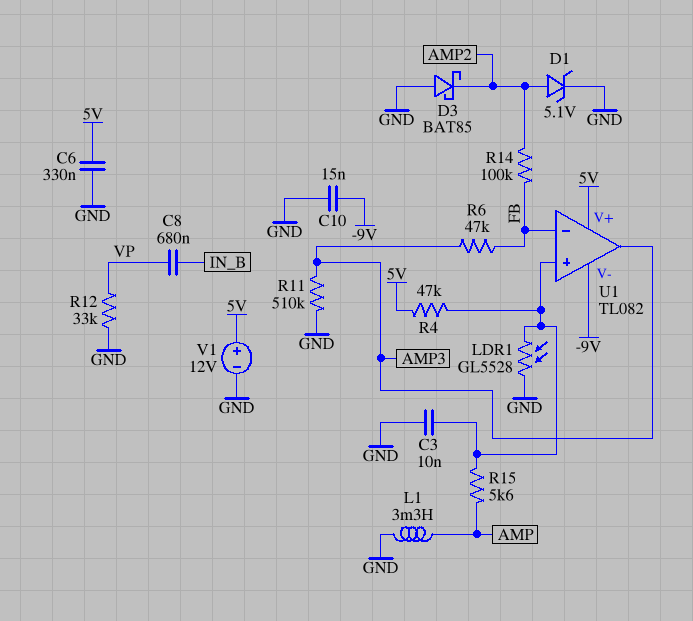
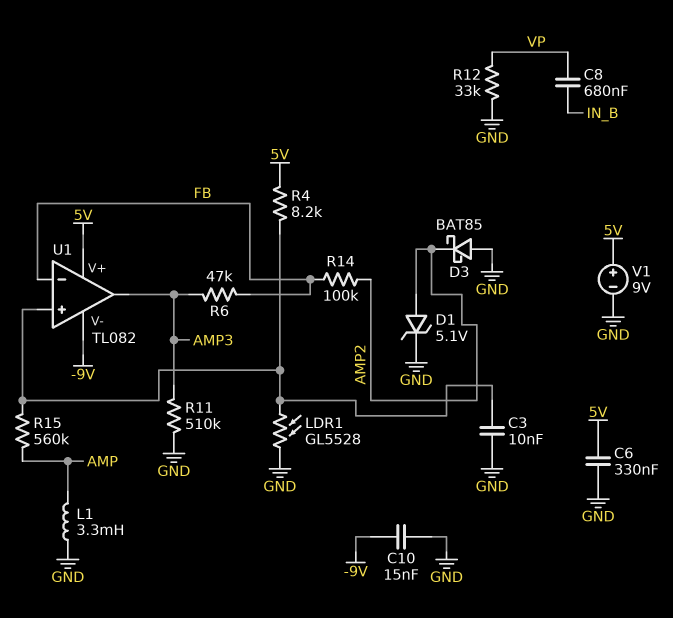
R4: 47k (5V, U1/in+) -> 8.2k (5V, U1/in+)
R15: 5.6k (AMP, U1/in+) -> 560k (AMP, U1/in+)
V1: 12V (plus 5V, minus GND) -> 9V (plus 5V, minus GND)

